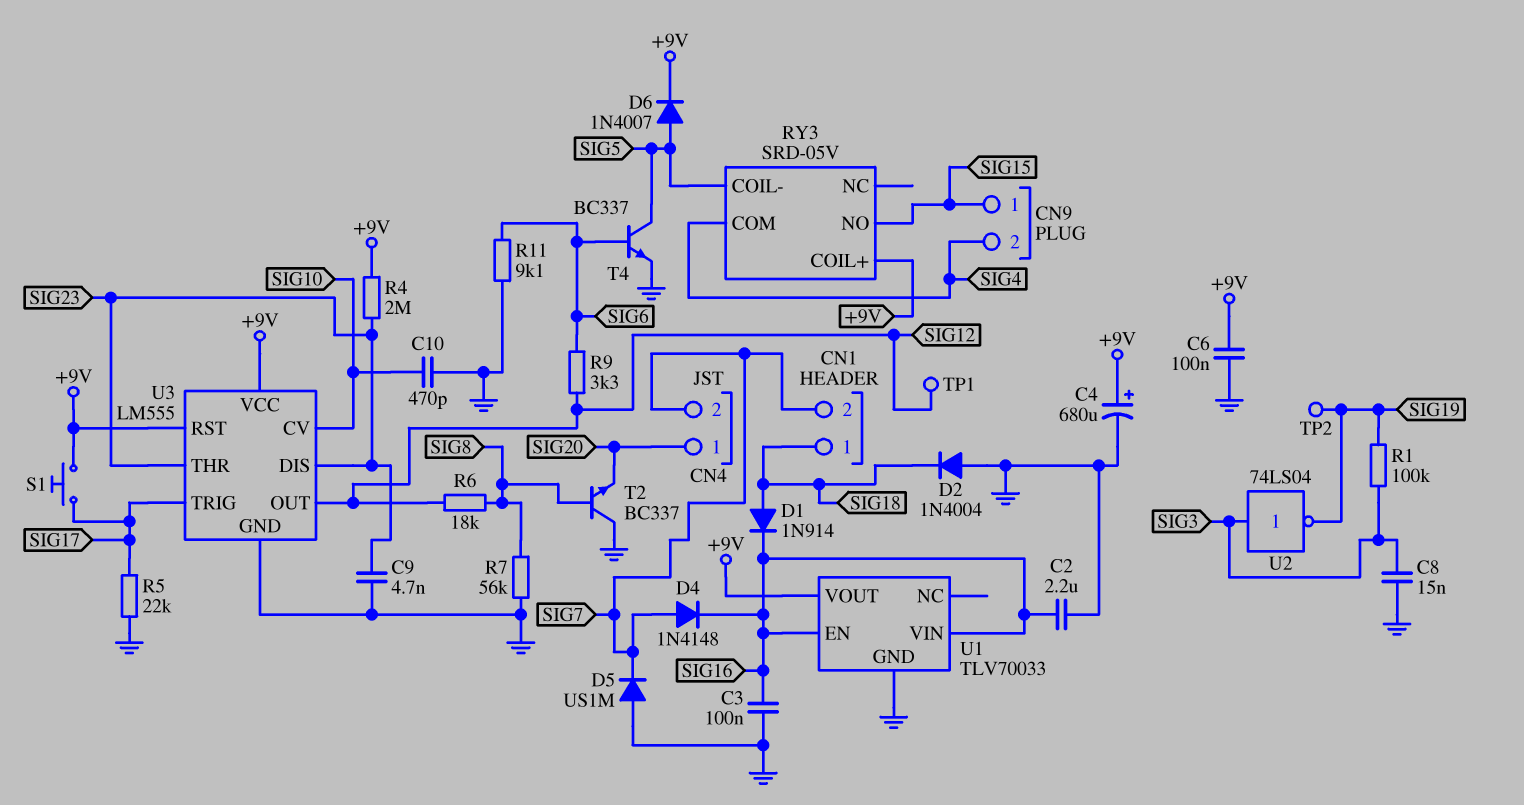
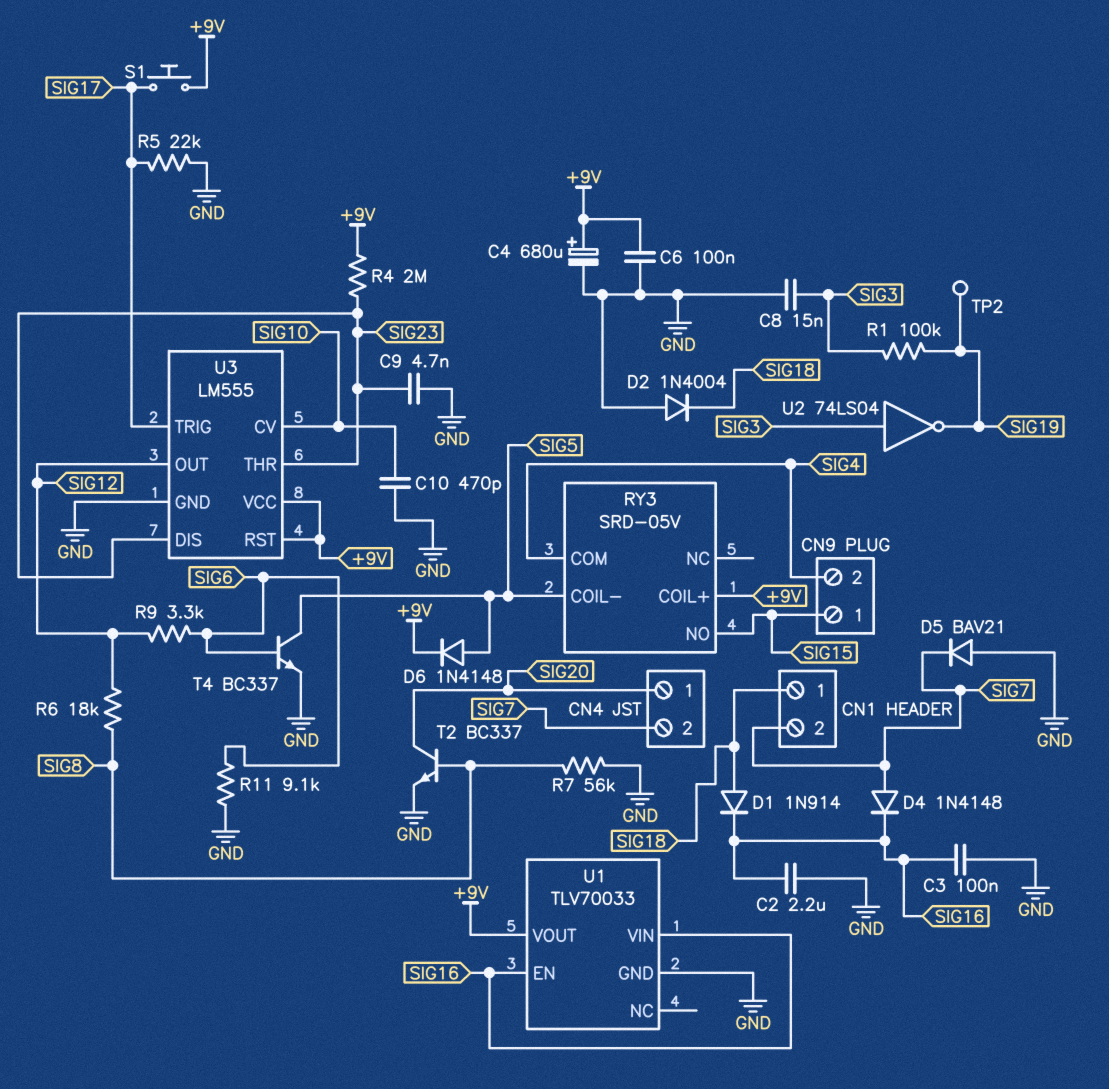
D5: diode US1M (A GND, K SIG7) -> diode BAV21 (A GND, K SIG7)
D6: diode 1N4007 (A SIG5, K +9V) -> diode 1N4148 (A SIG5, K +9V)
T2: NPN BC337 (B SIG8, C GND, E SIG20) -> NPN BC337 (B SIG8, C SIG20, E GND)
TP1: test point (SIG12) -> none

